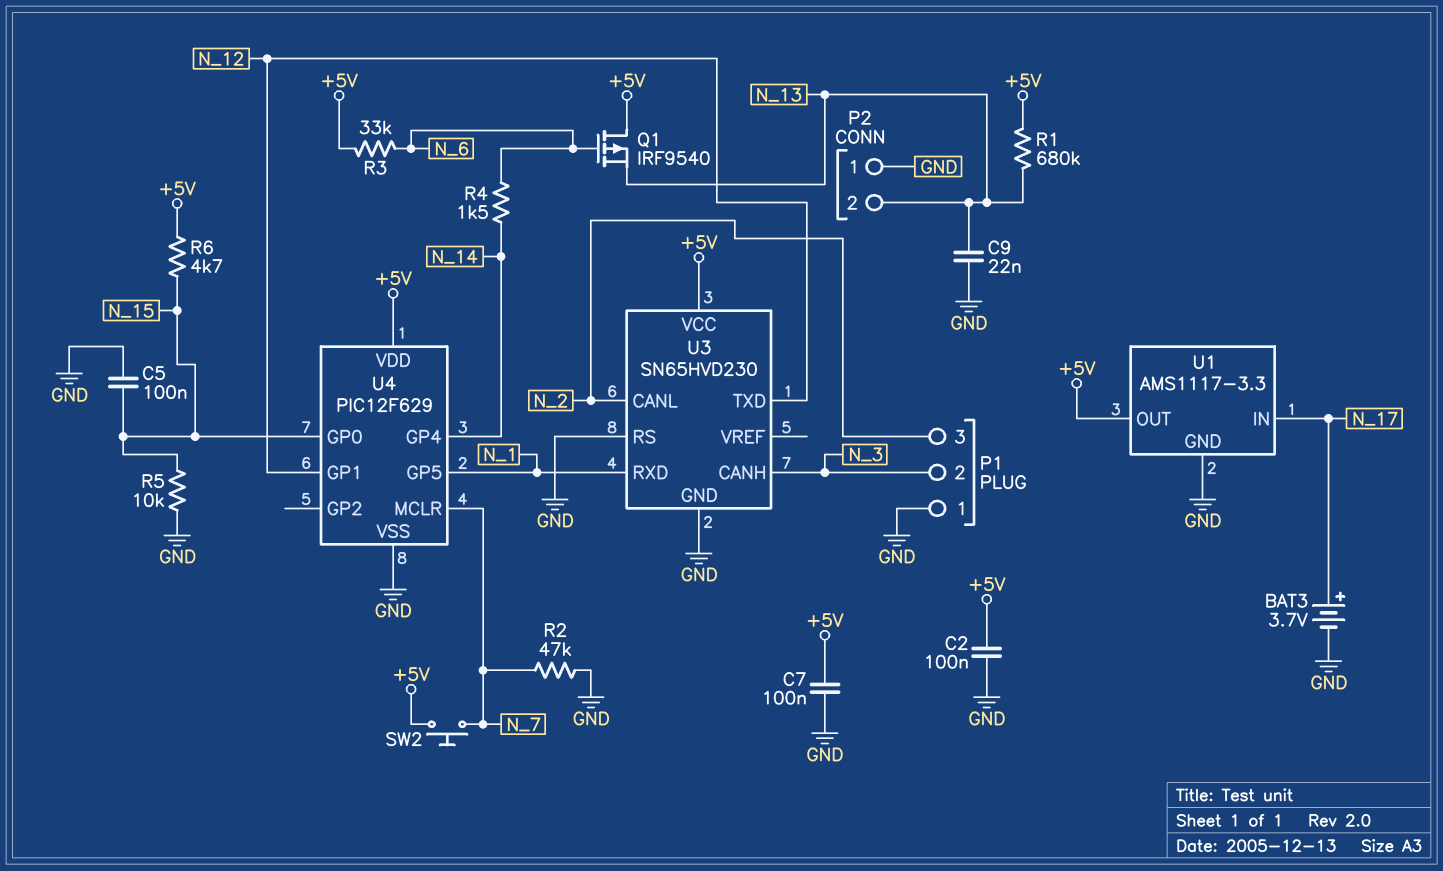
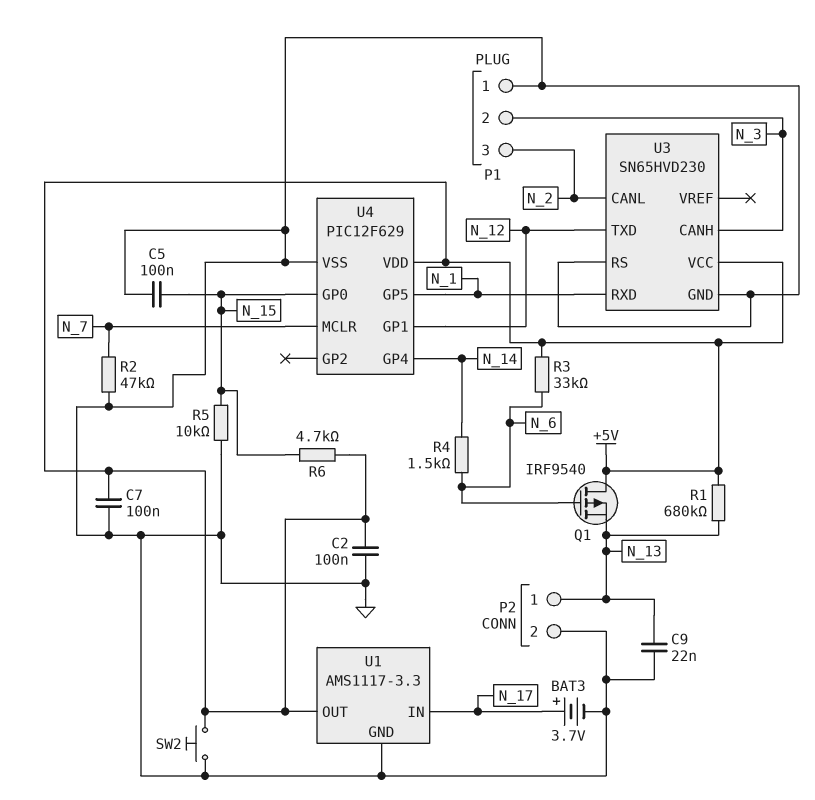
P2 pin 1: GND -> N_13
P2 pin 2: N_13 -> GND
SW2: button (+5V, N_7) -> button (+5V, GND)

